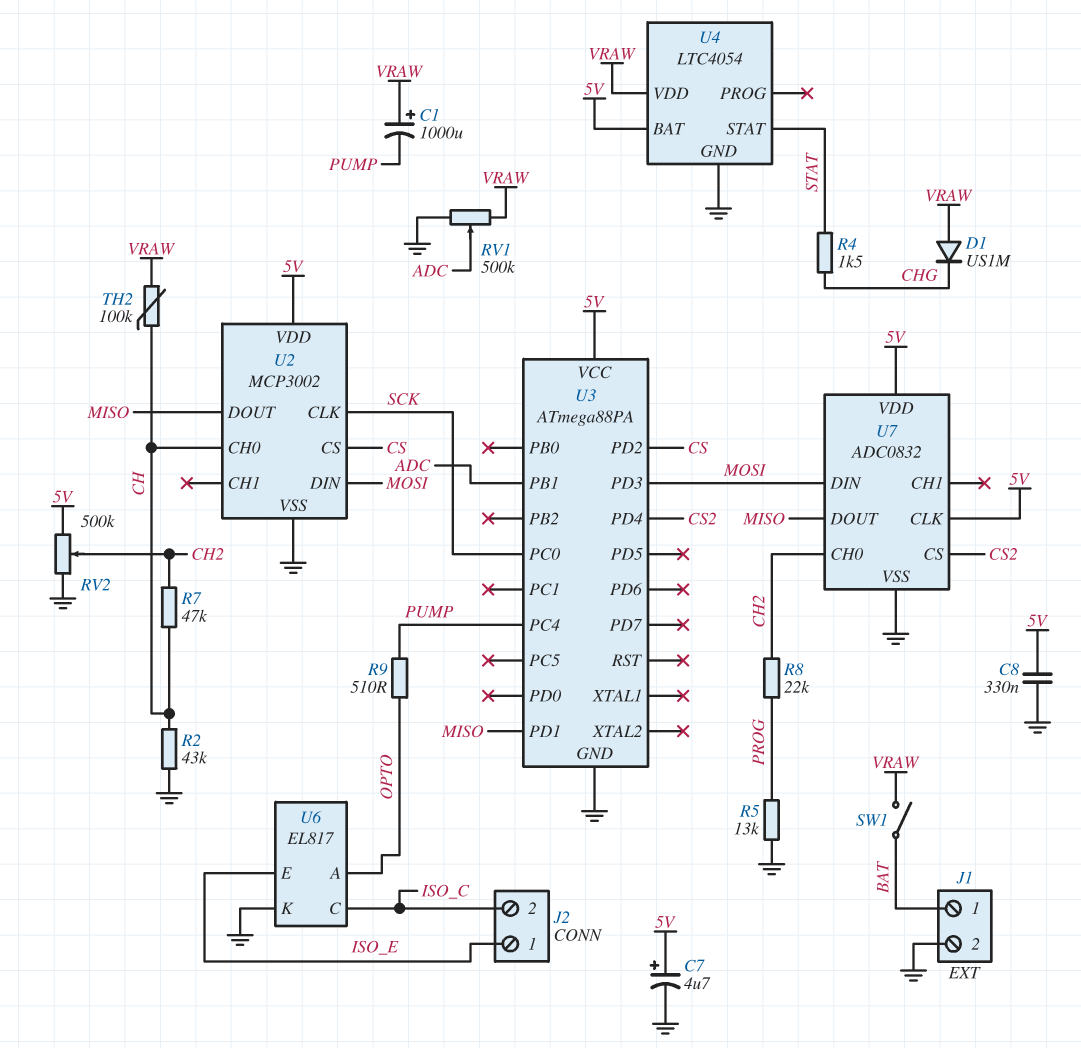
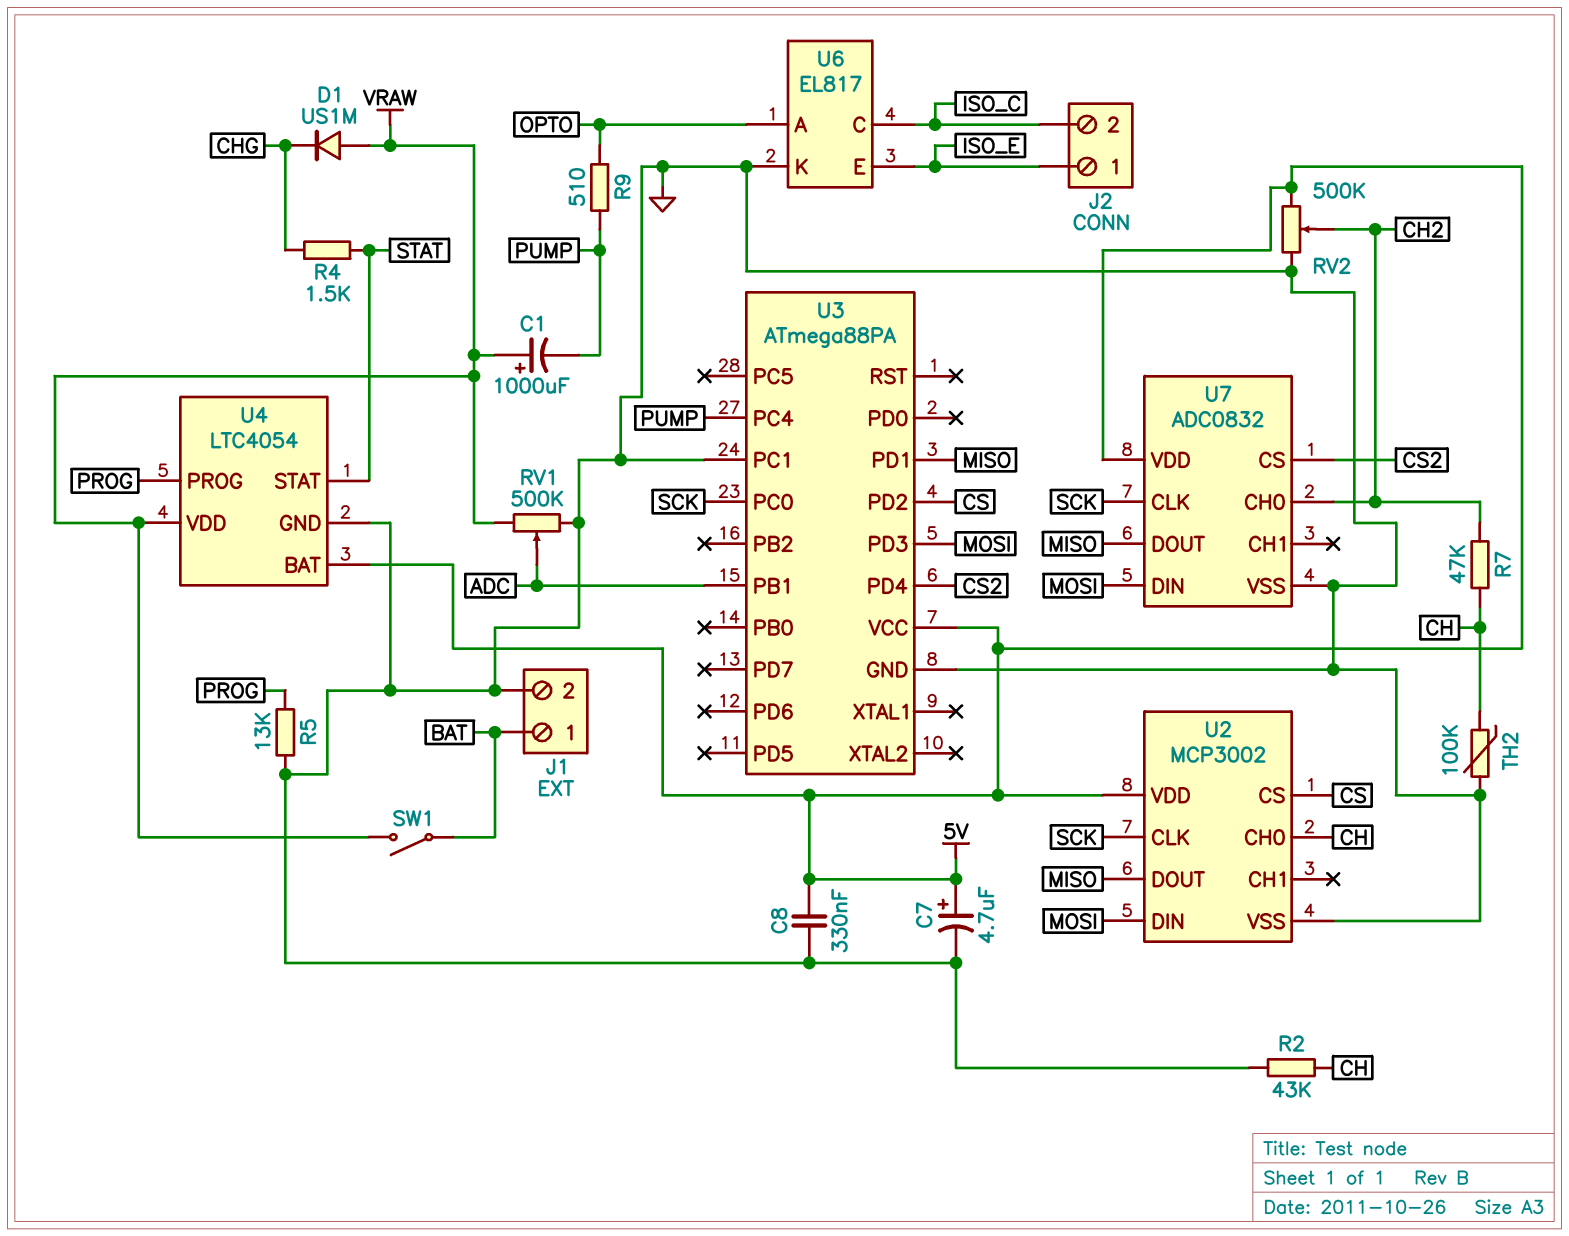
R8: 22k (CH2, PROG) -> none
TH2: 100k (CH, VRAW) -> 100k (CH, GND)
U3 pin PC1: none -> GND
U4 pin PROG: none -> PROG
U7 pin CLK: 5V -> SCK

